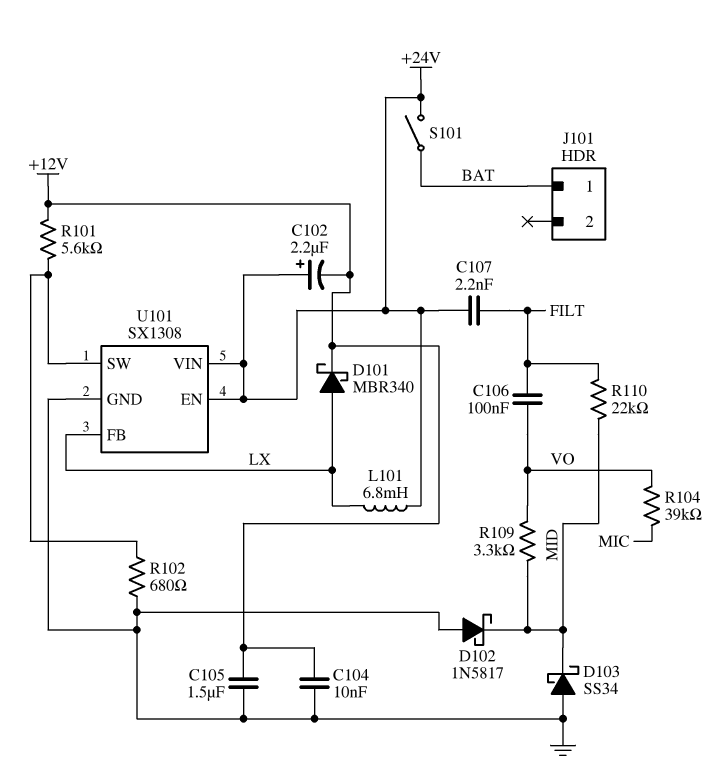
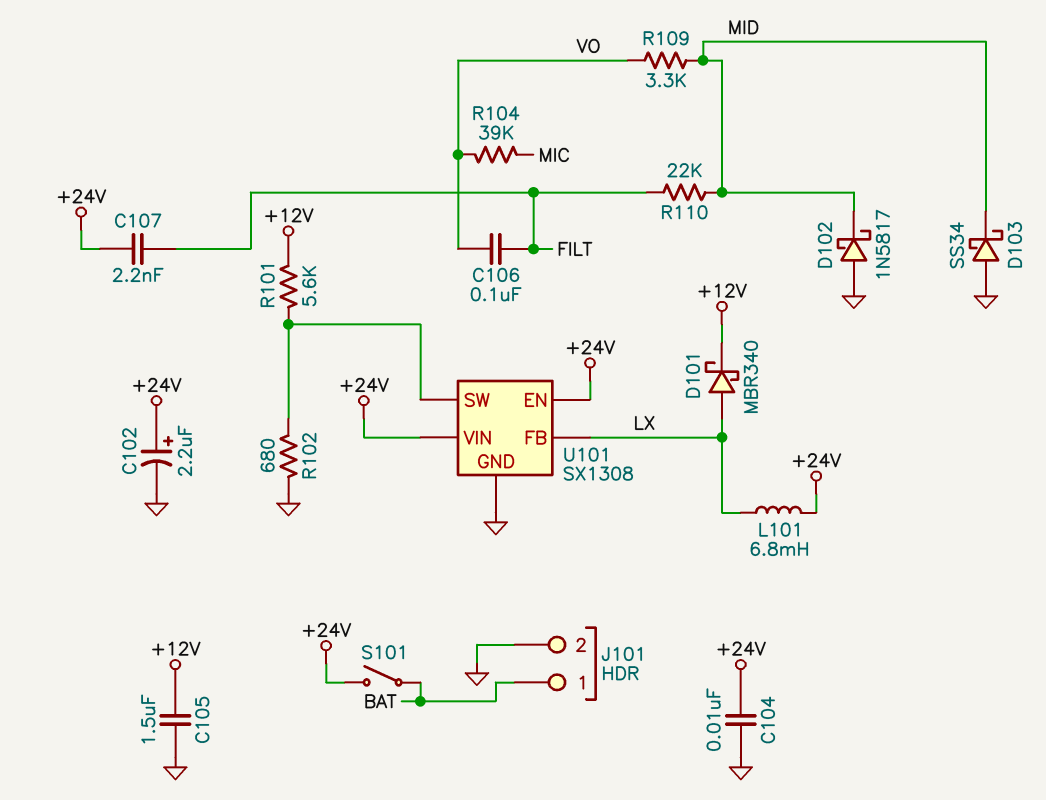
C102: 2.2uF (plus +24V, minus +12V) -> 2.2uF (plus +24V, minus GND)
C104: 10nF (+12V, GND) -> 10nF (+24V, GND)
J101 pin 2: none -> GND

